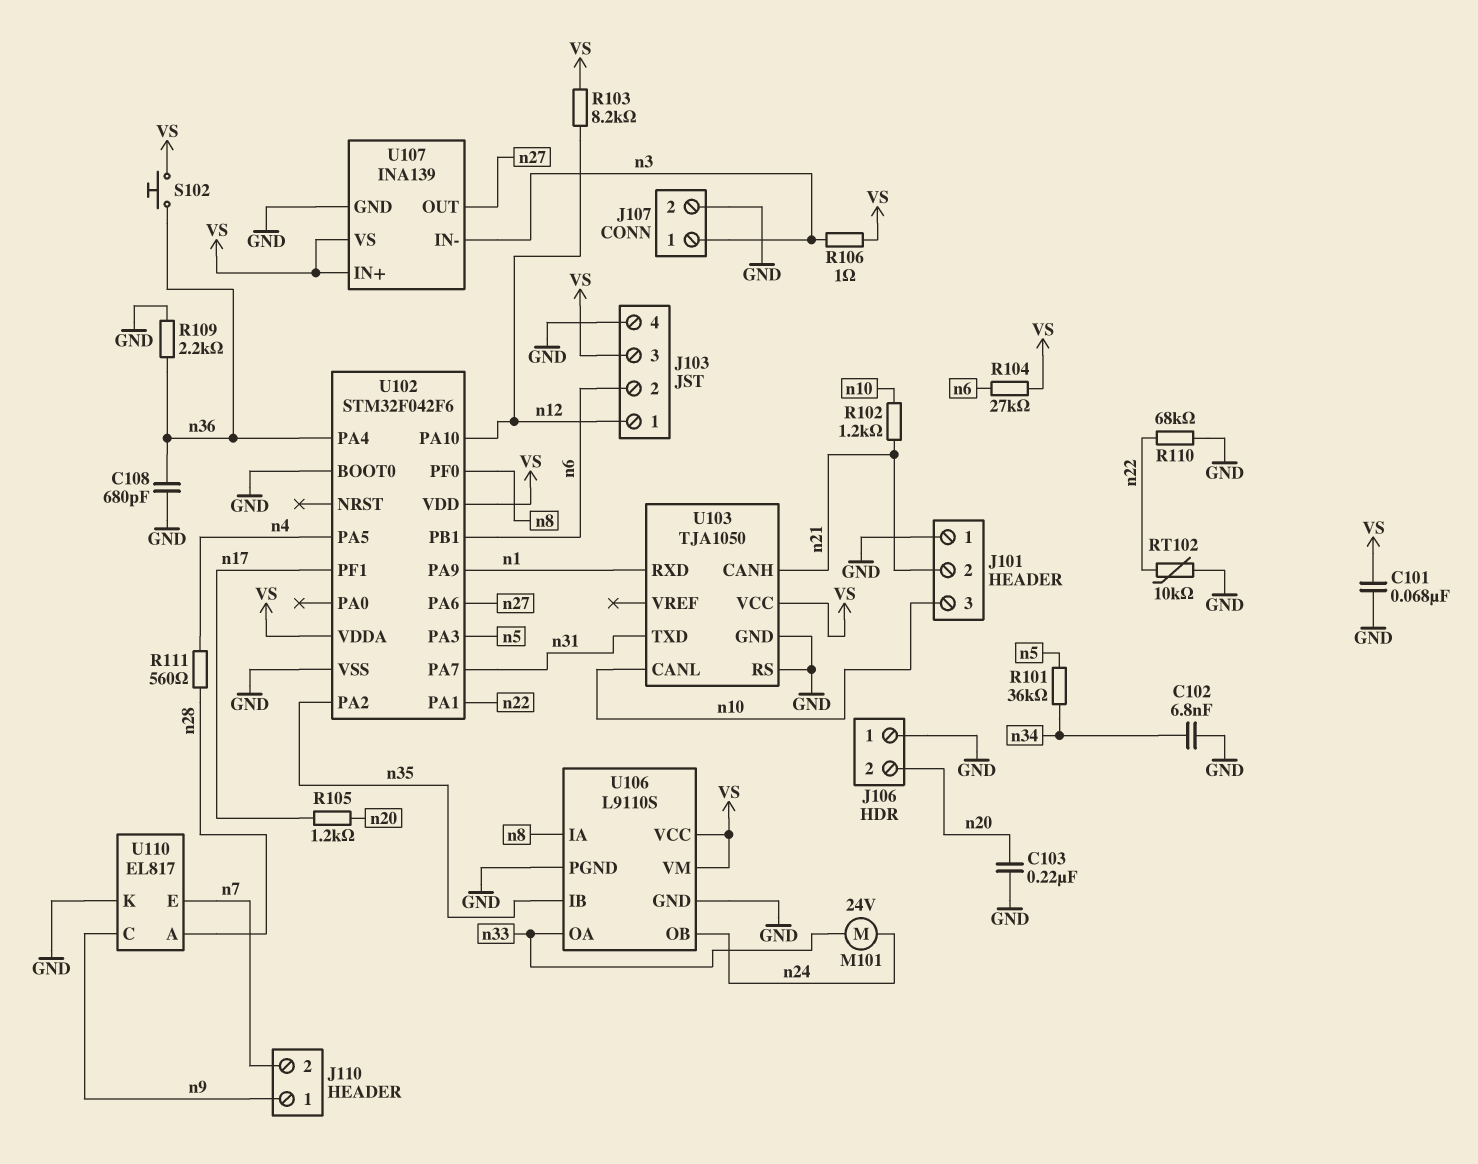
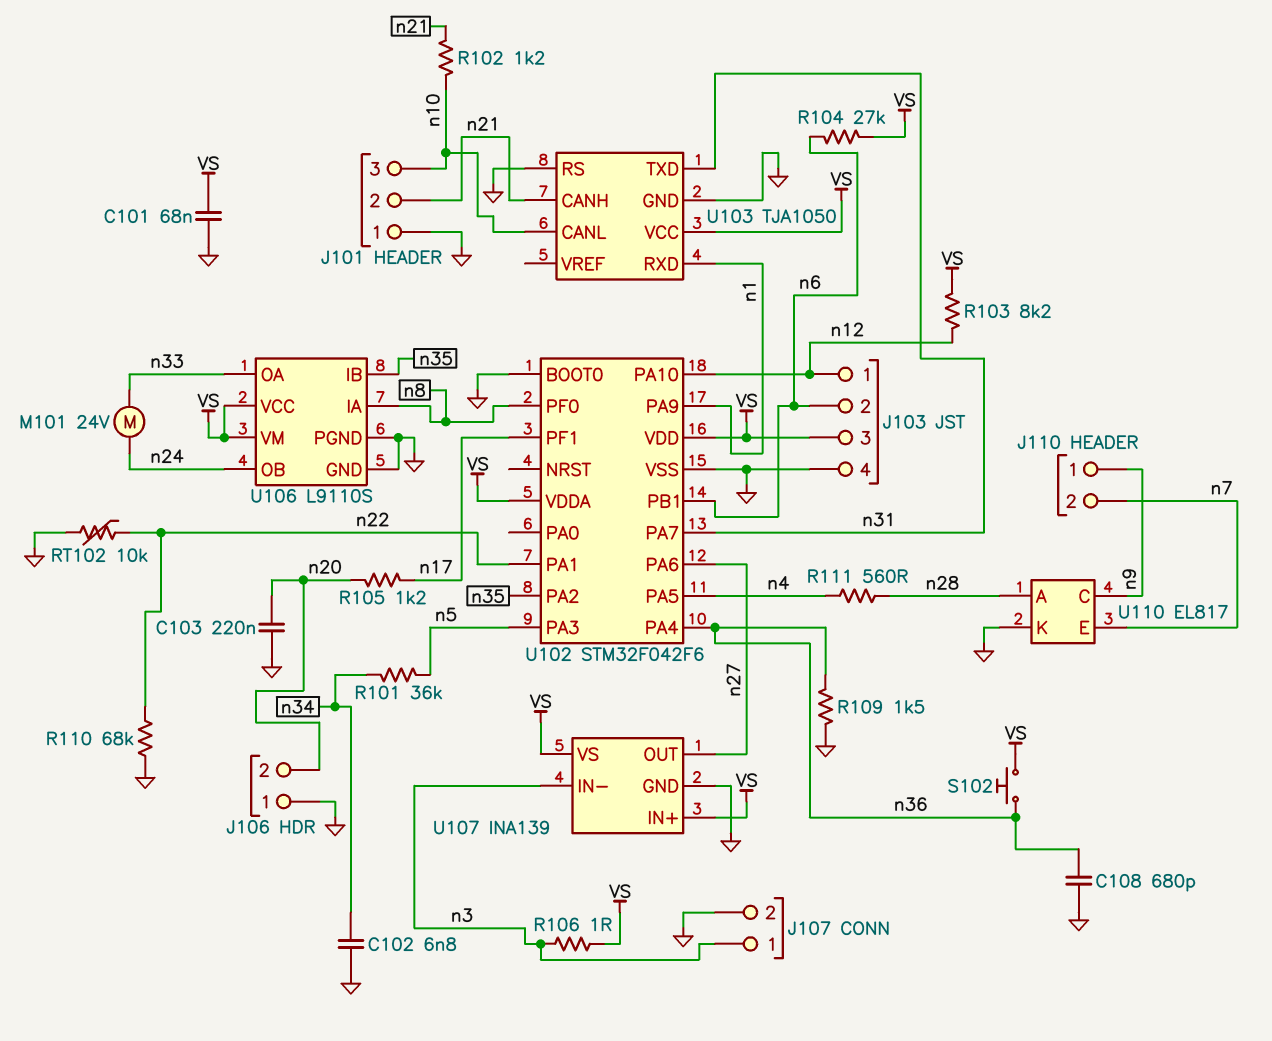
R109: 2.2k (GND, n36) -> 1.5k (GND, n36)

